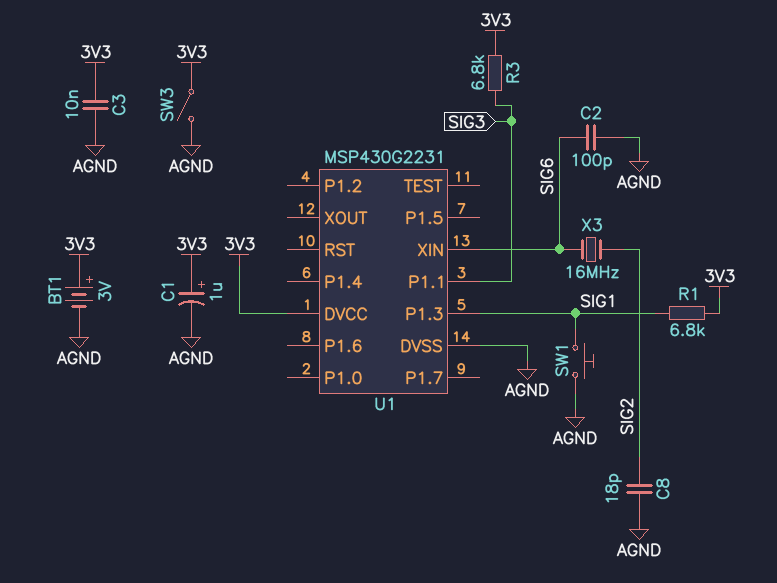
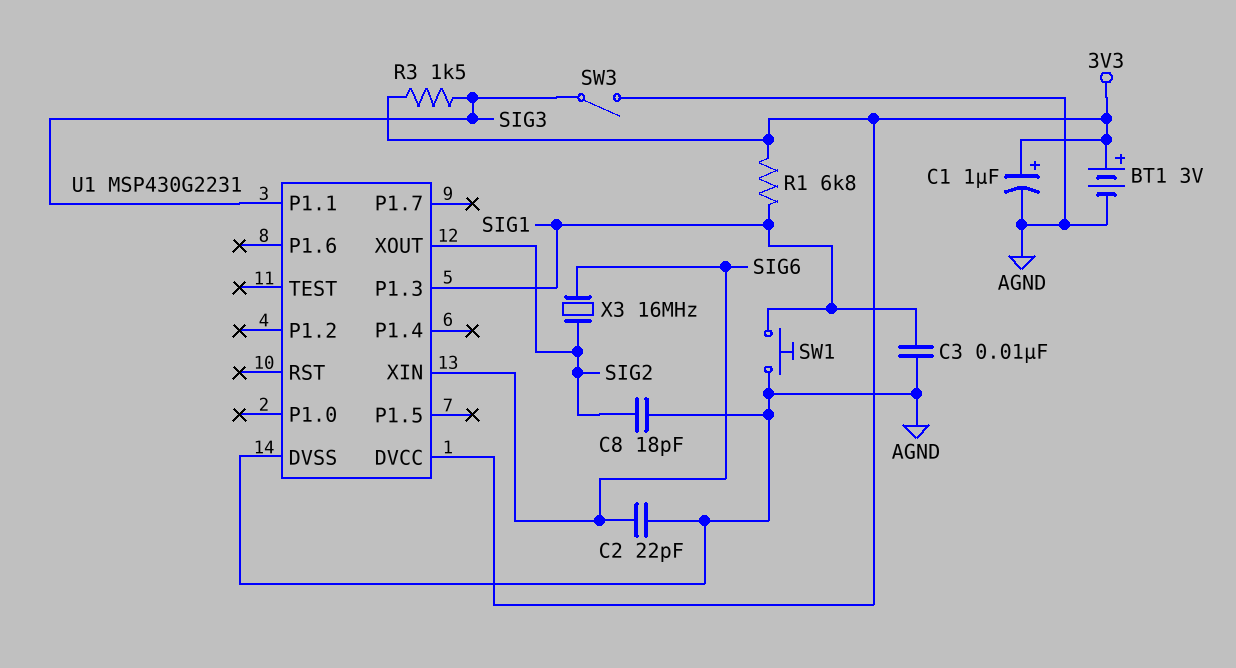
C2: 100pF (AGND, SIG6) -> 22pF (AGND, SIG6)
C3: 10nF (3V3, AGND) -> 10nF (AGND, SIG1)
R3: 6.8k (3V3, SIG3) -> 1.5k (3V3, SIG3)
SW3: switch (3V3, AGND) -> switch (AGND, SIG3)
U1 pin XOUT: none -> SIG2

